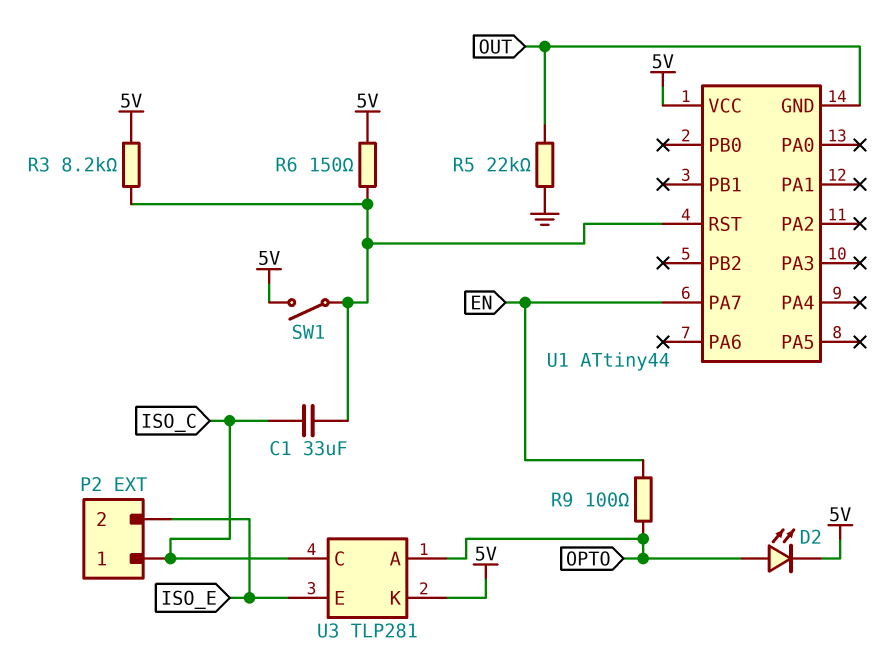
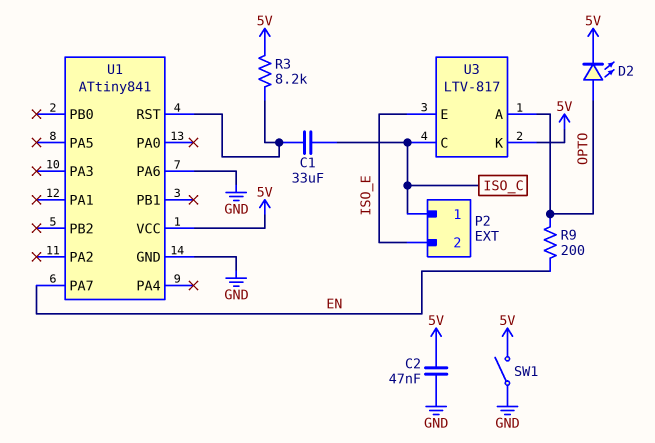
C2: none -> 47nF (5V, GND)
R5: 22k (GND, OUT) -> none
R6: 150 (5V, U1/RST) -> none
R9: 100 (EN, OPTO) -> 200 (EN, OPTO)
SW1: switch (5V, U1/RST) -> switch (5V, GND)
U1: ATtiny44 -> ATtiny841
U1 pin GND: OUT -> GND
U1 pin PA6: none -> GND
U3: TLP281 -> LTV-817

